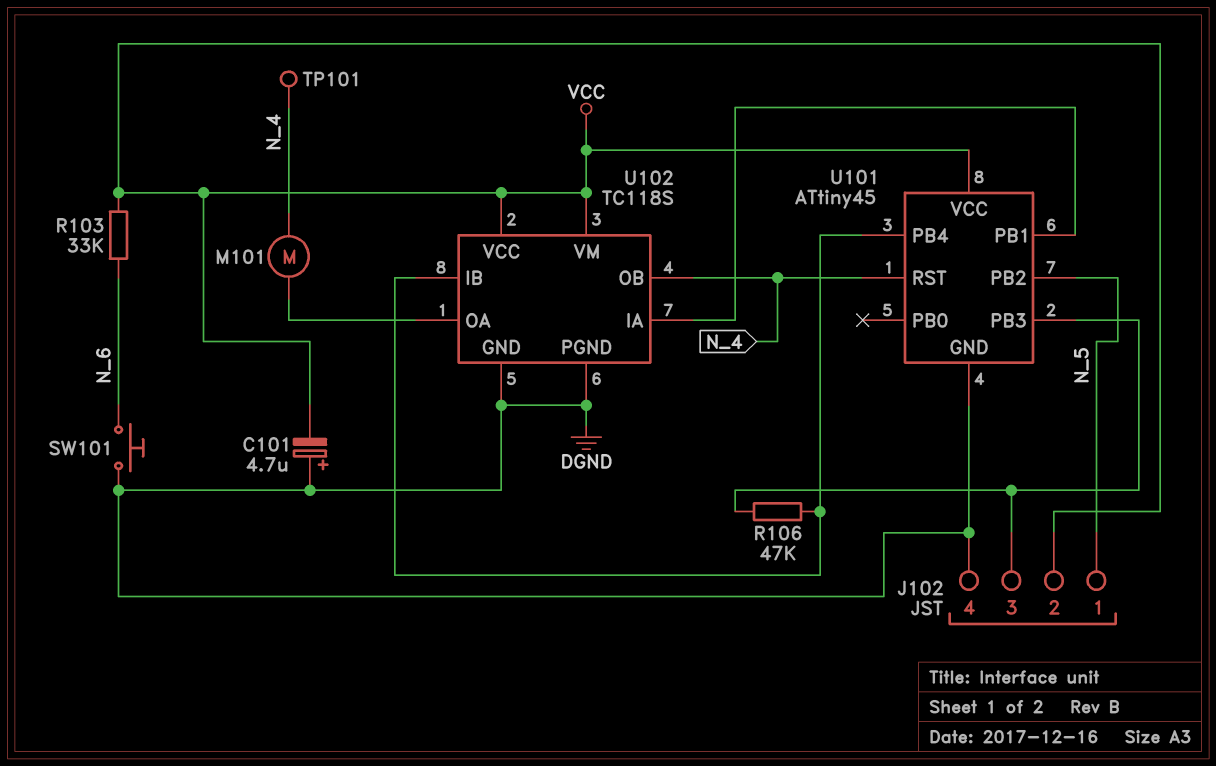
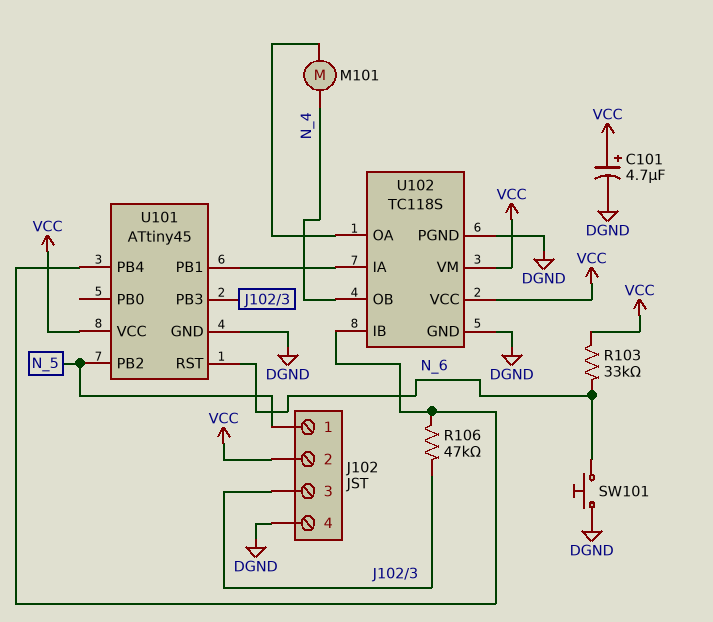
C101: 4.7uF (plus DGND, minus VCC) -> 4.7uF (plus VCC, minus DGND)
TP101: test point (N_4) -> none
U101 pin RST: N_4 -> N_6

